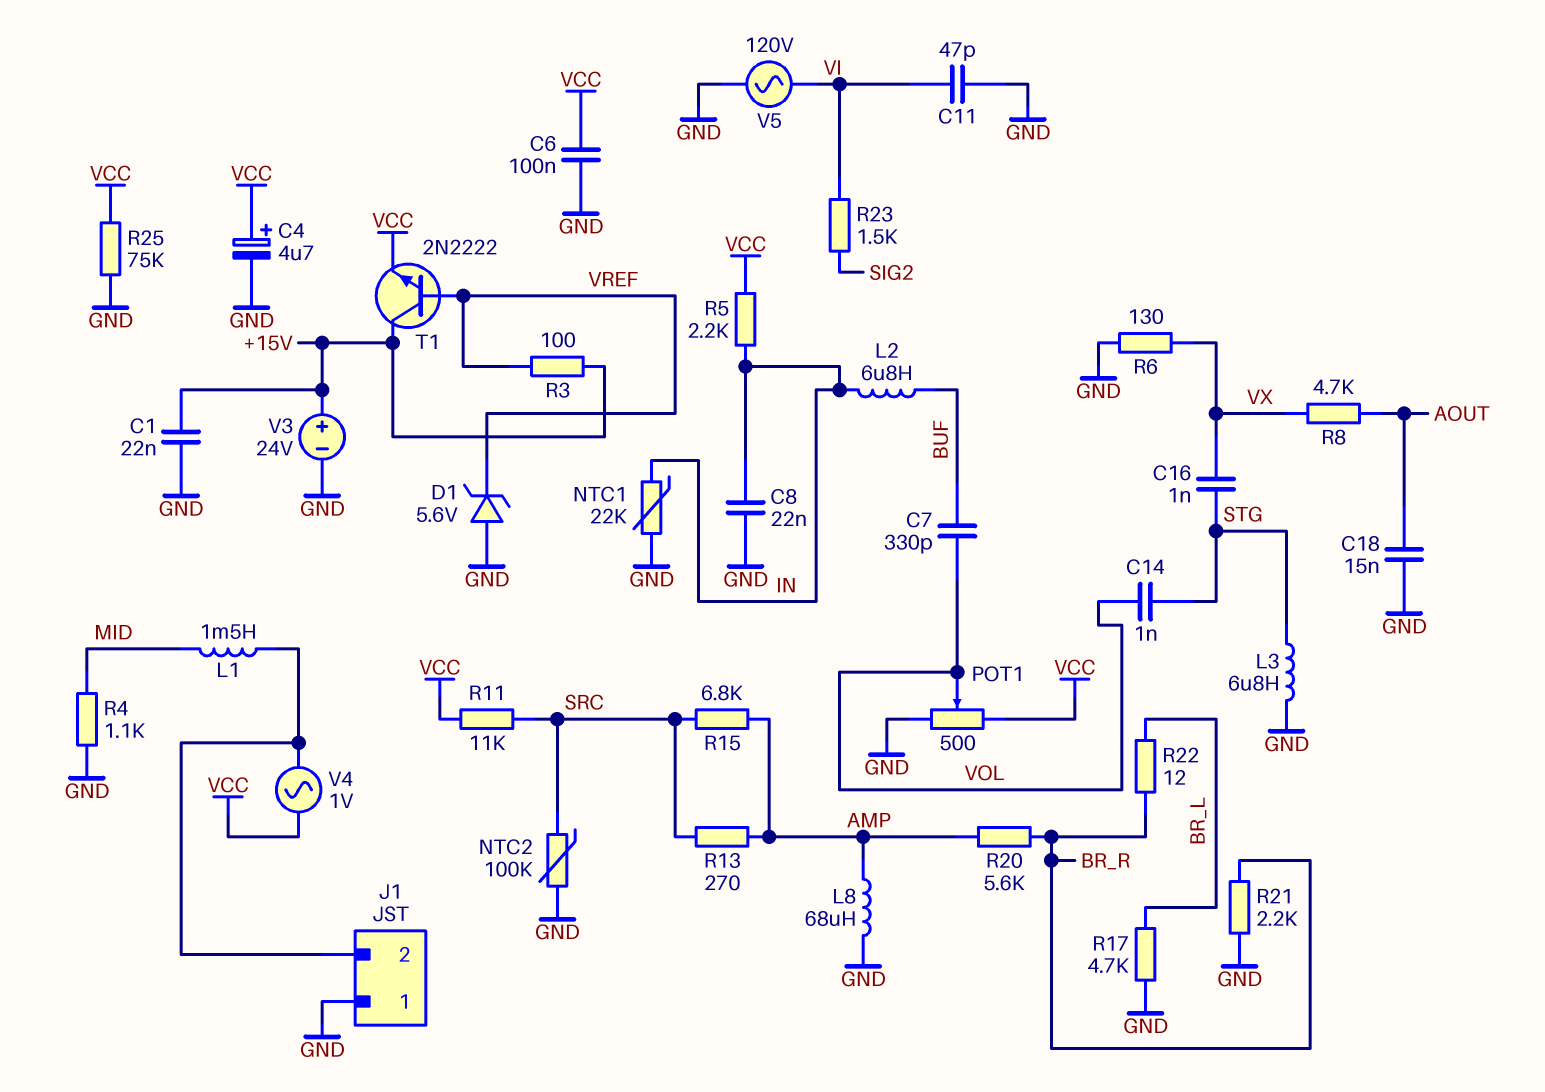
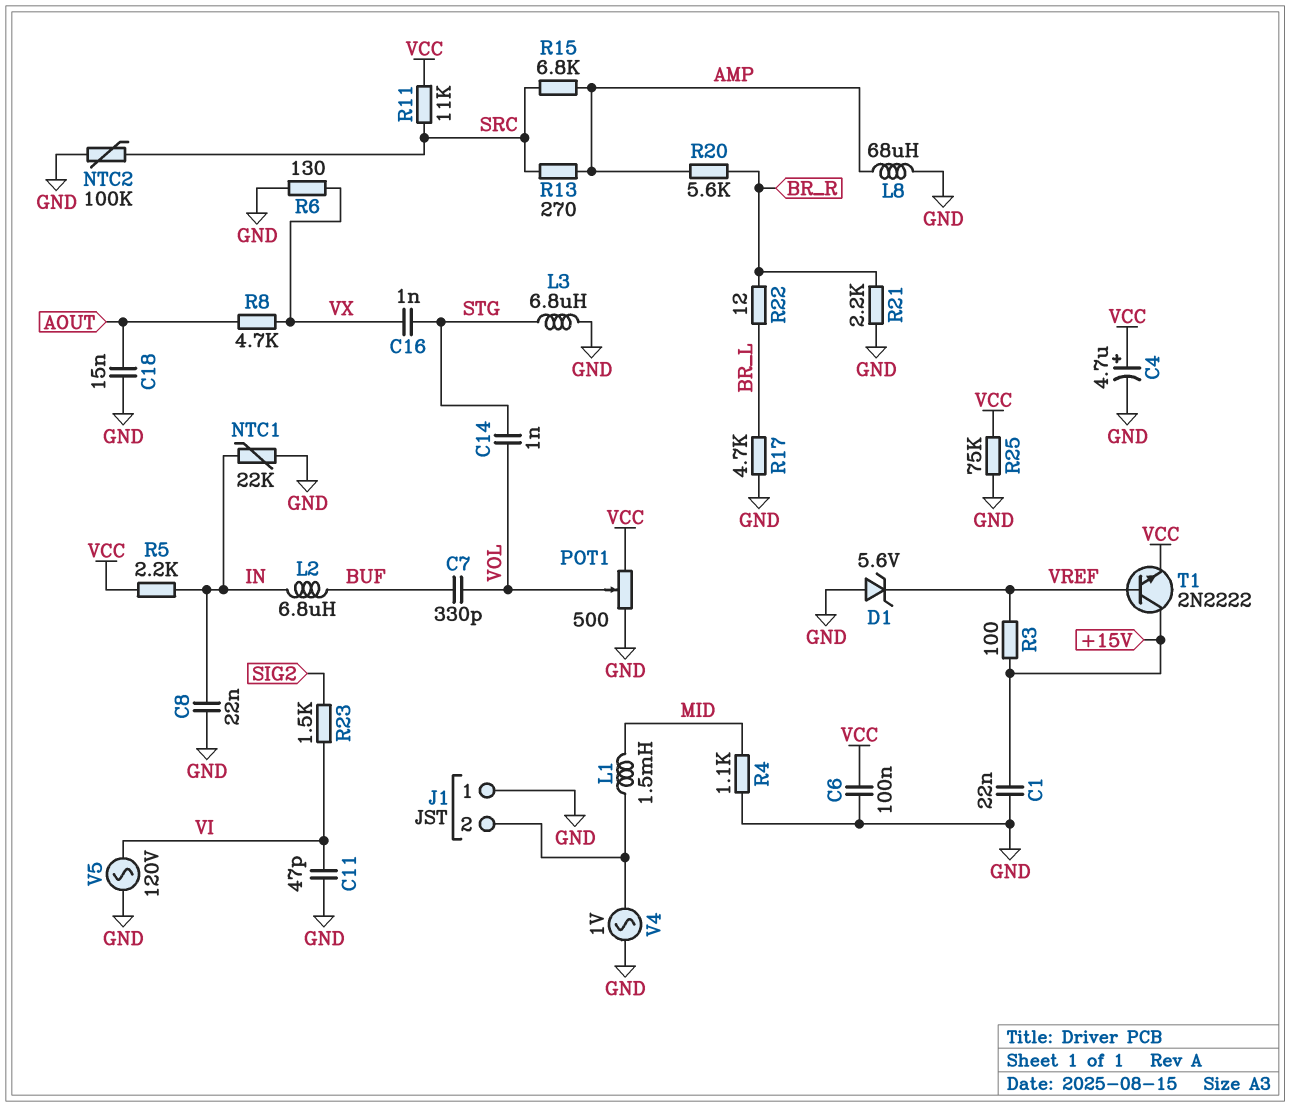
V3: 24V (plus +15V, minus GND) -> none
V4: AC 1V (J1/2, VCC) -> AC 1V (GND, J1/2)

